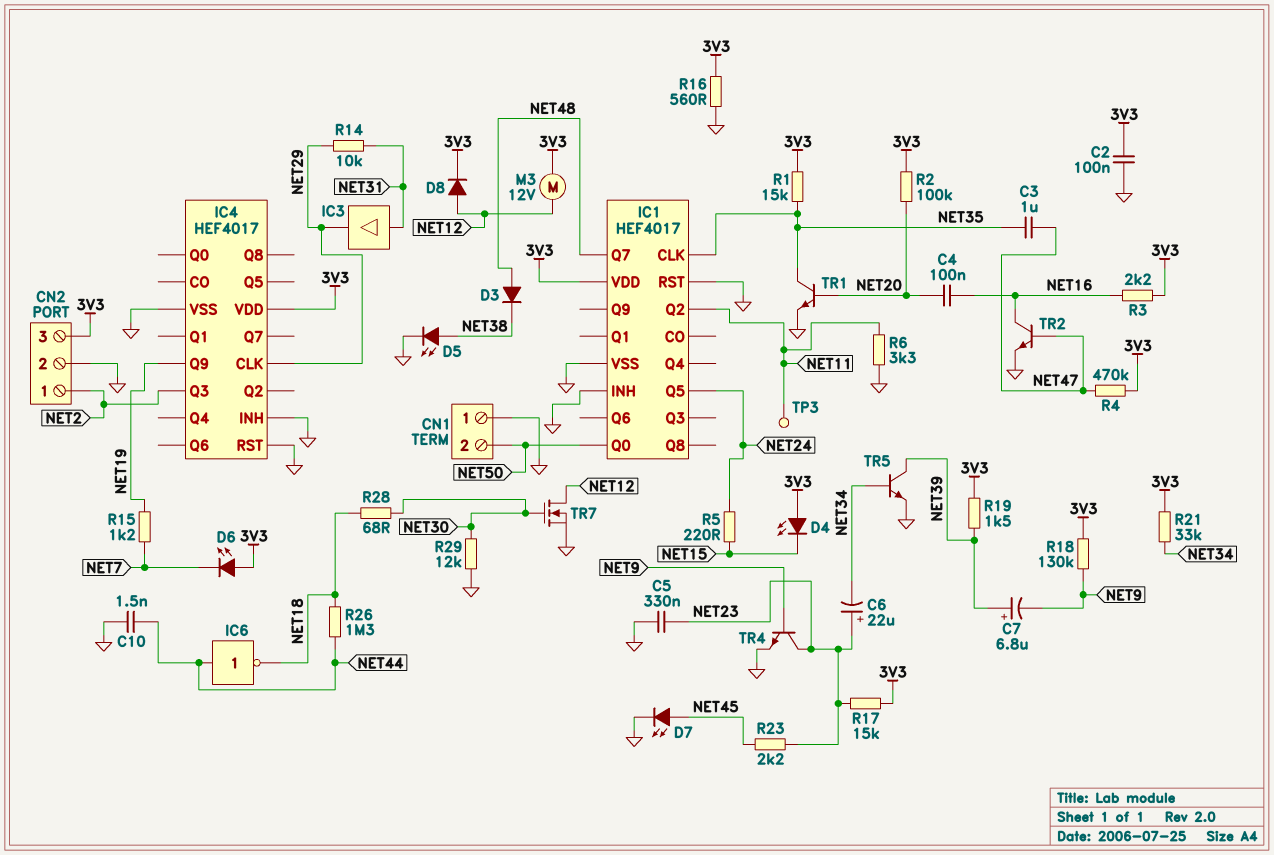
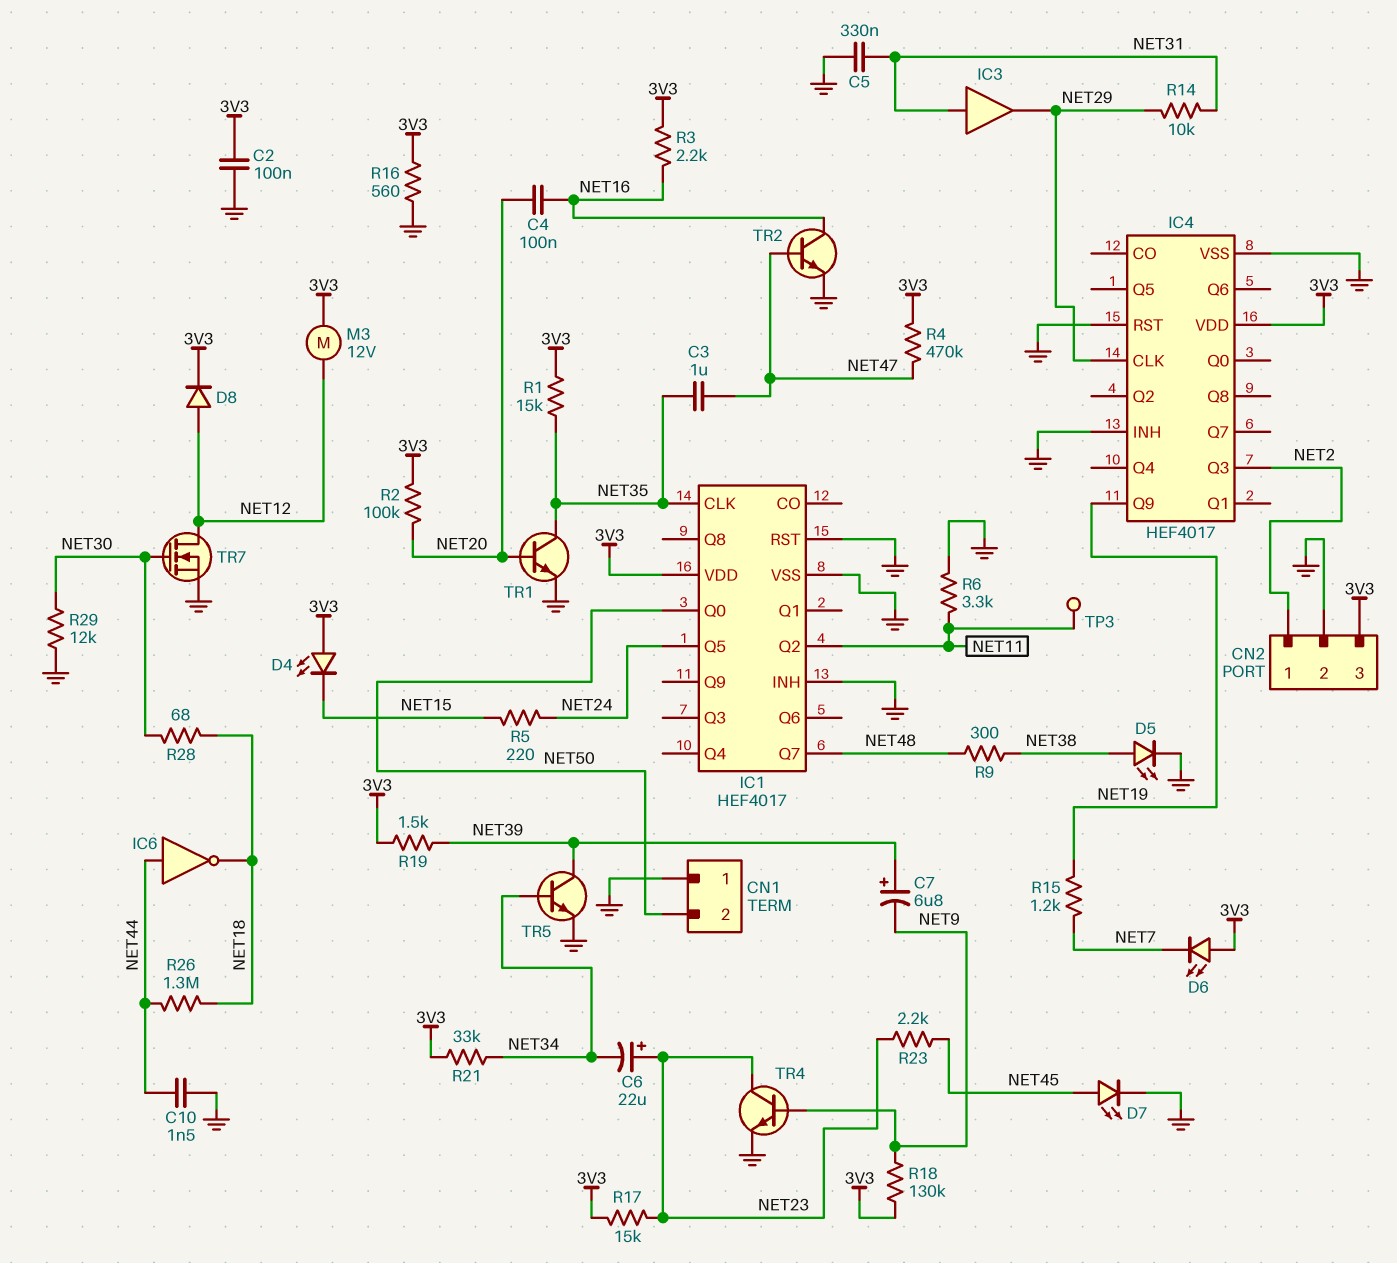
C5: 330nF (GND, NET23) -> 330nF (GND, NET31)
D3: diode (A NET48, K NET38) -> none
R9: none -> 300 (NET38, NET48)

